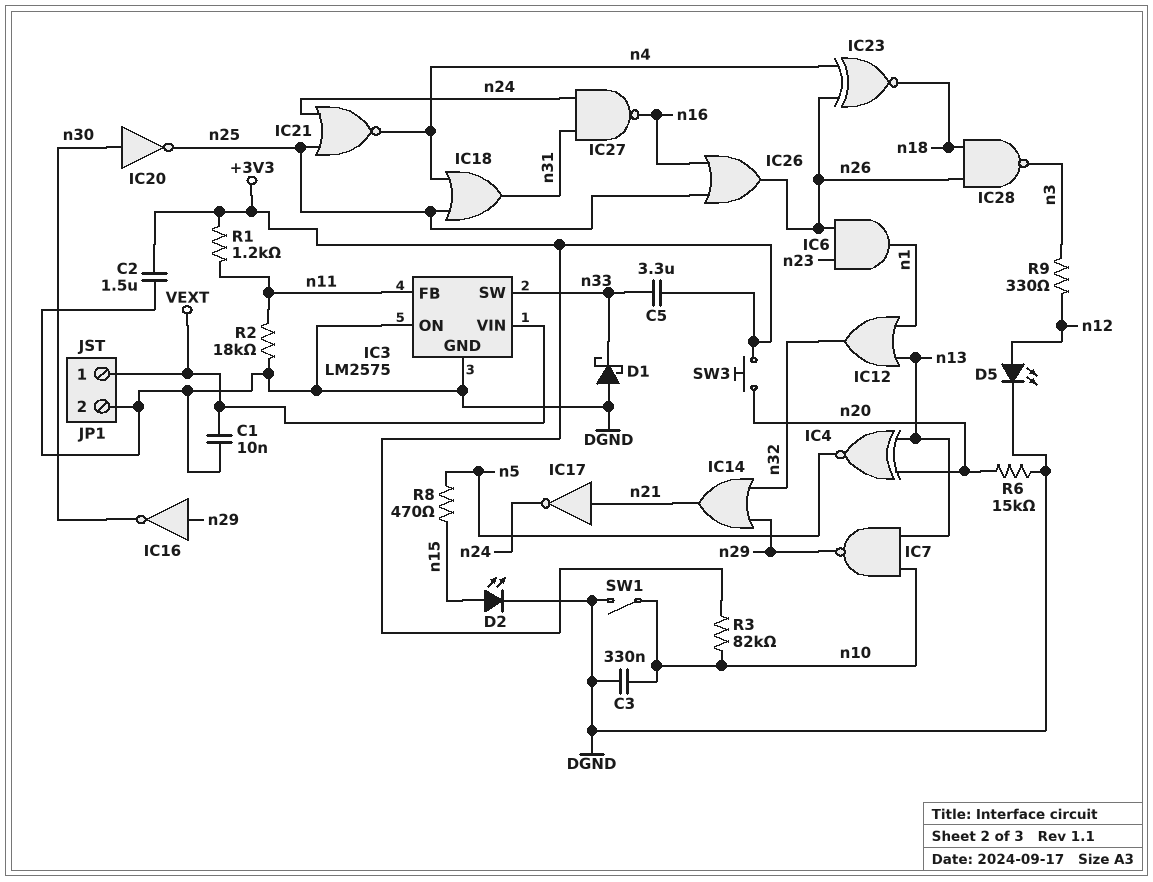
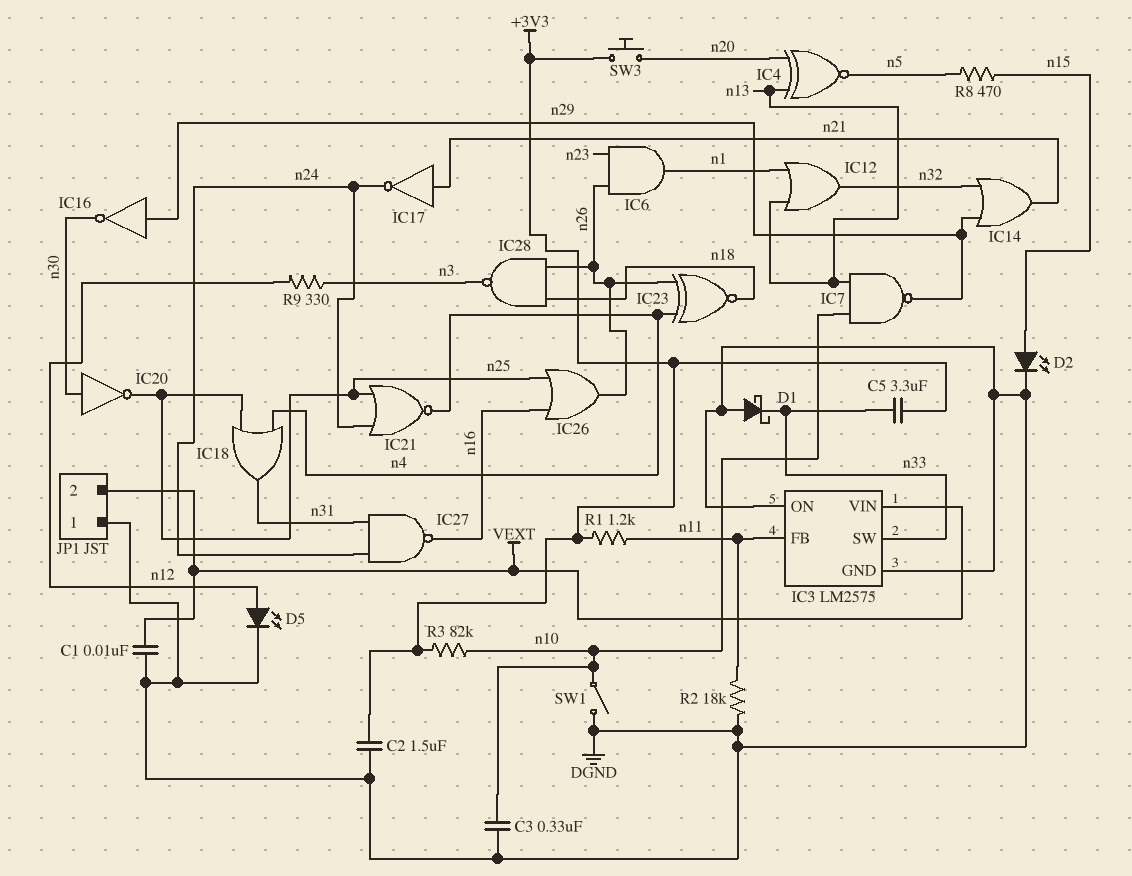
JP1 pin 1: VEXT -> DGND
JP1 pin 2: DGND -> VEXT
R6: 15k (DGND, n20) -> none

